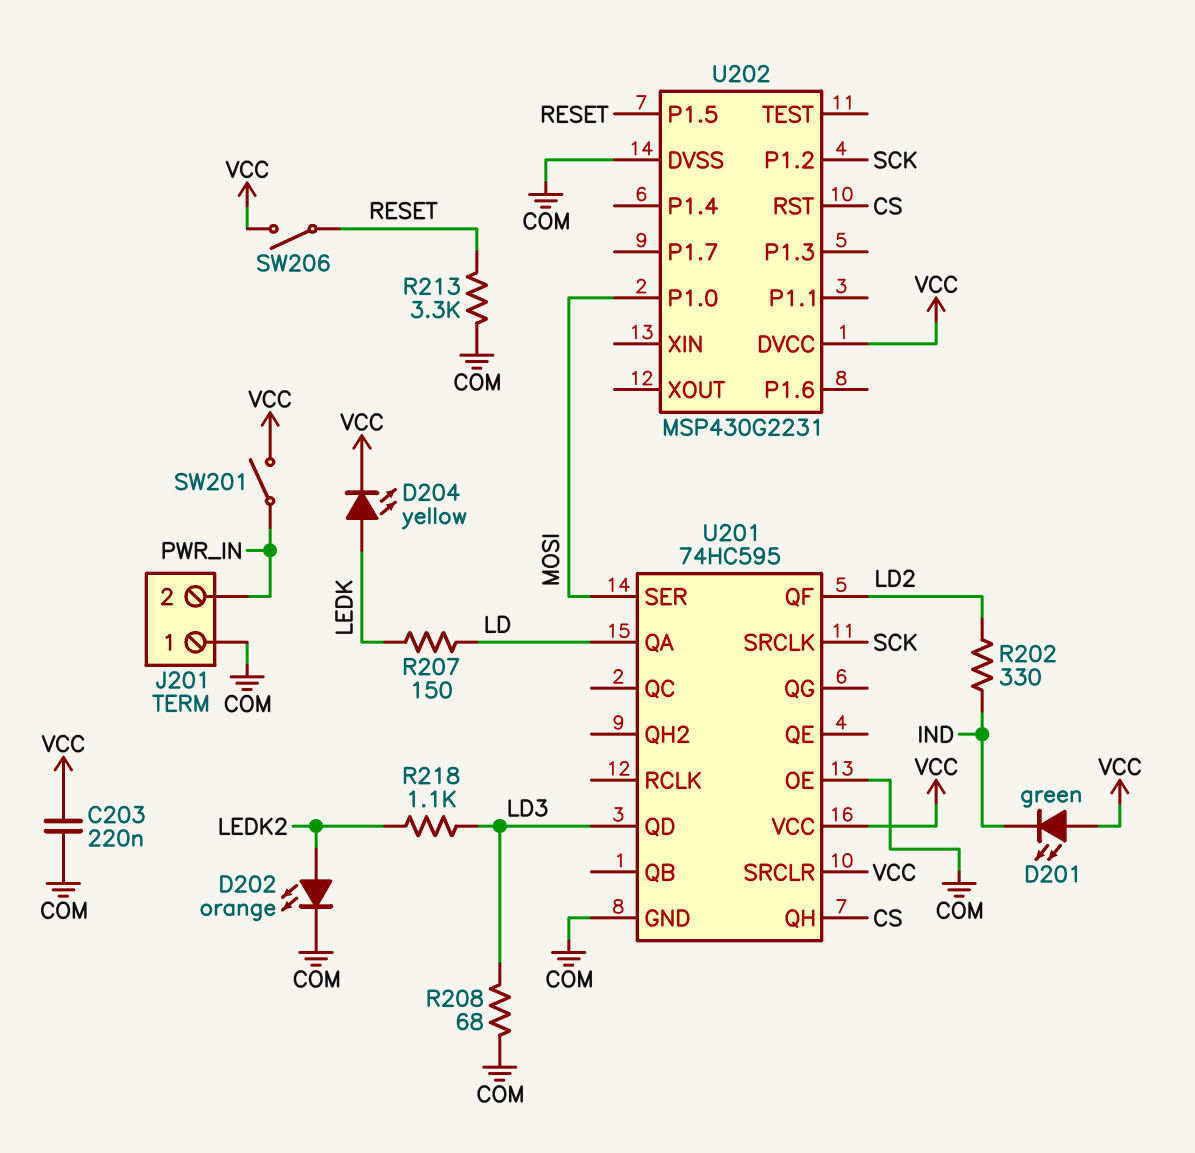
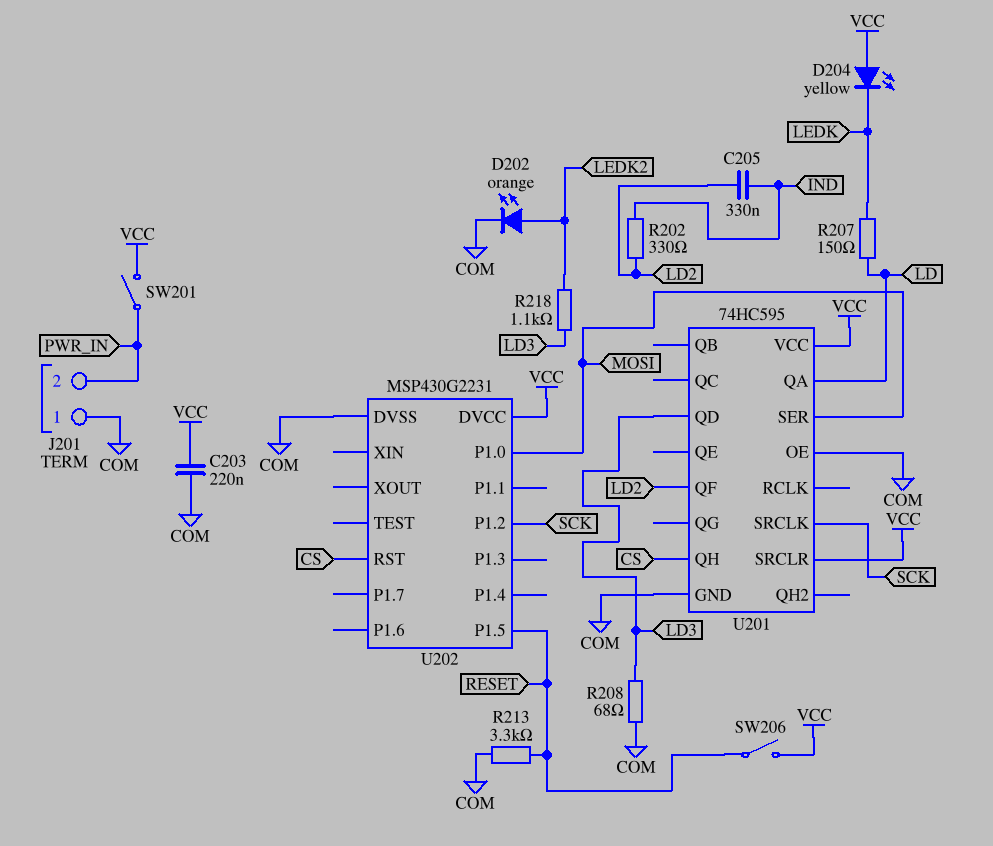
C205: none -> 330nF (IND, LD2)
D201: LED green (A VCC, K IND) -> none
D204: LED yellow (A LEDK, K VCC) -> LED yellow (A VCC, K LEDK)

